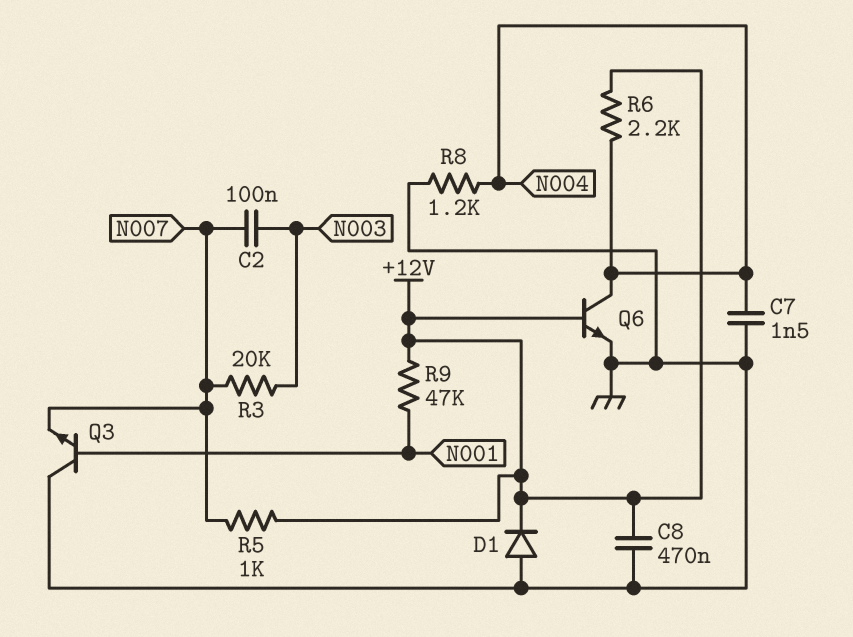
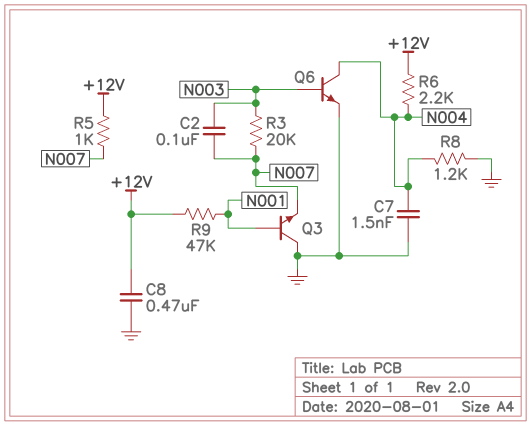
D1: diode (A GND, K +12V) -> none
Q6: NPN (B +12V, C N004, E GND) -> NPN (B N003, C N004, E GND)

